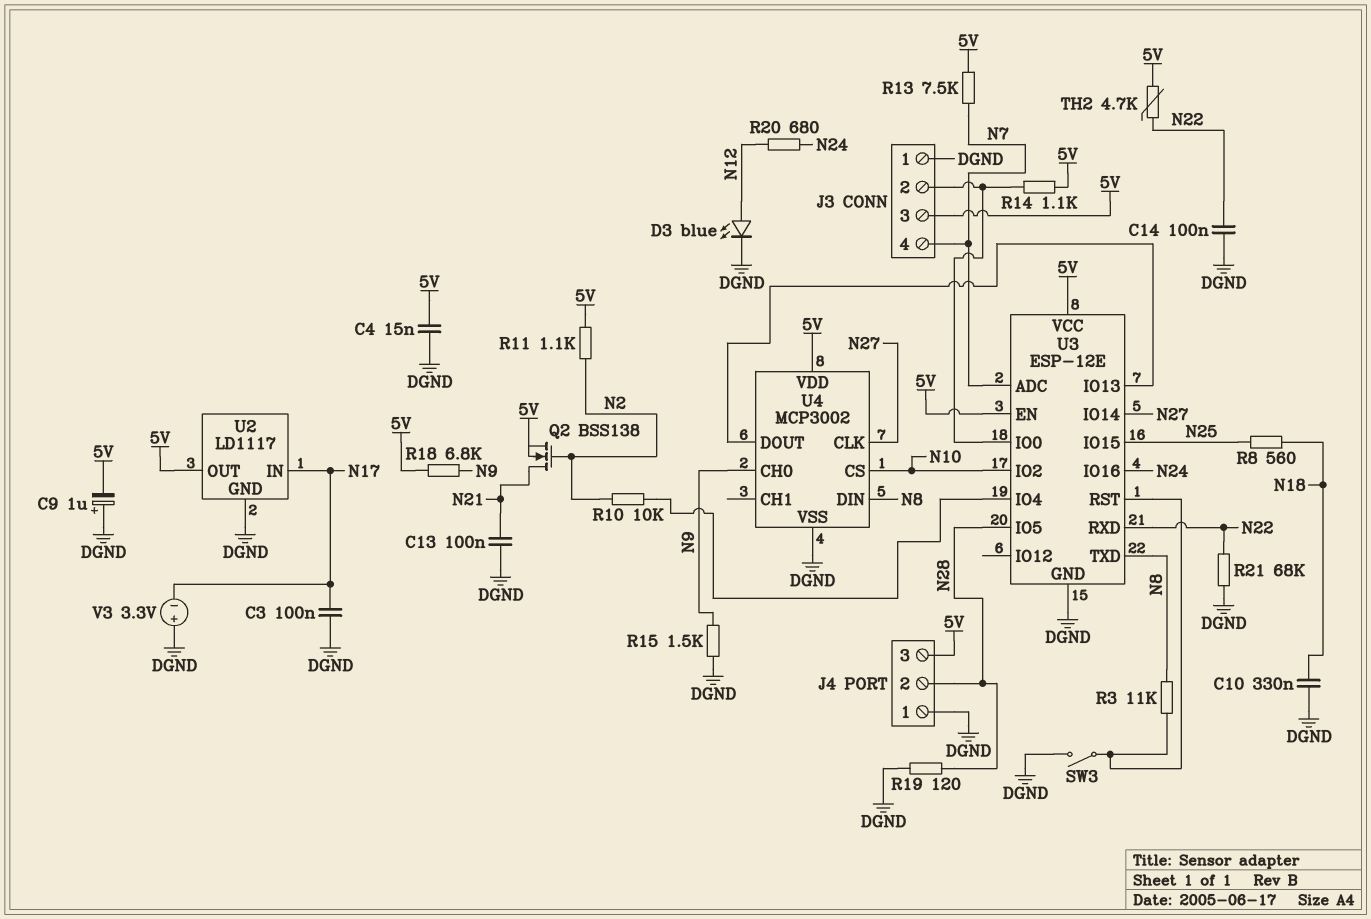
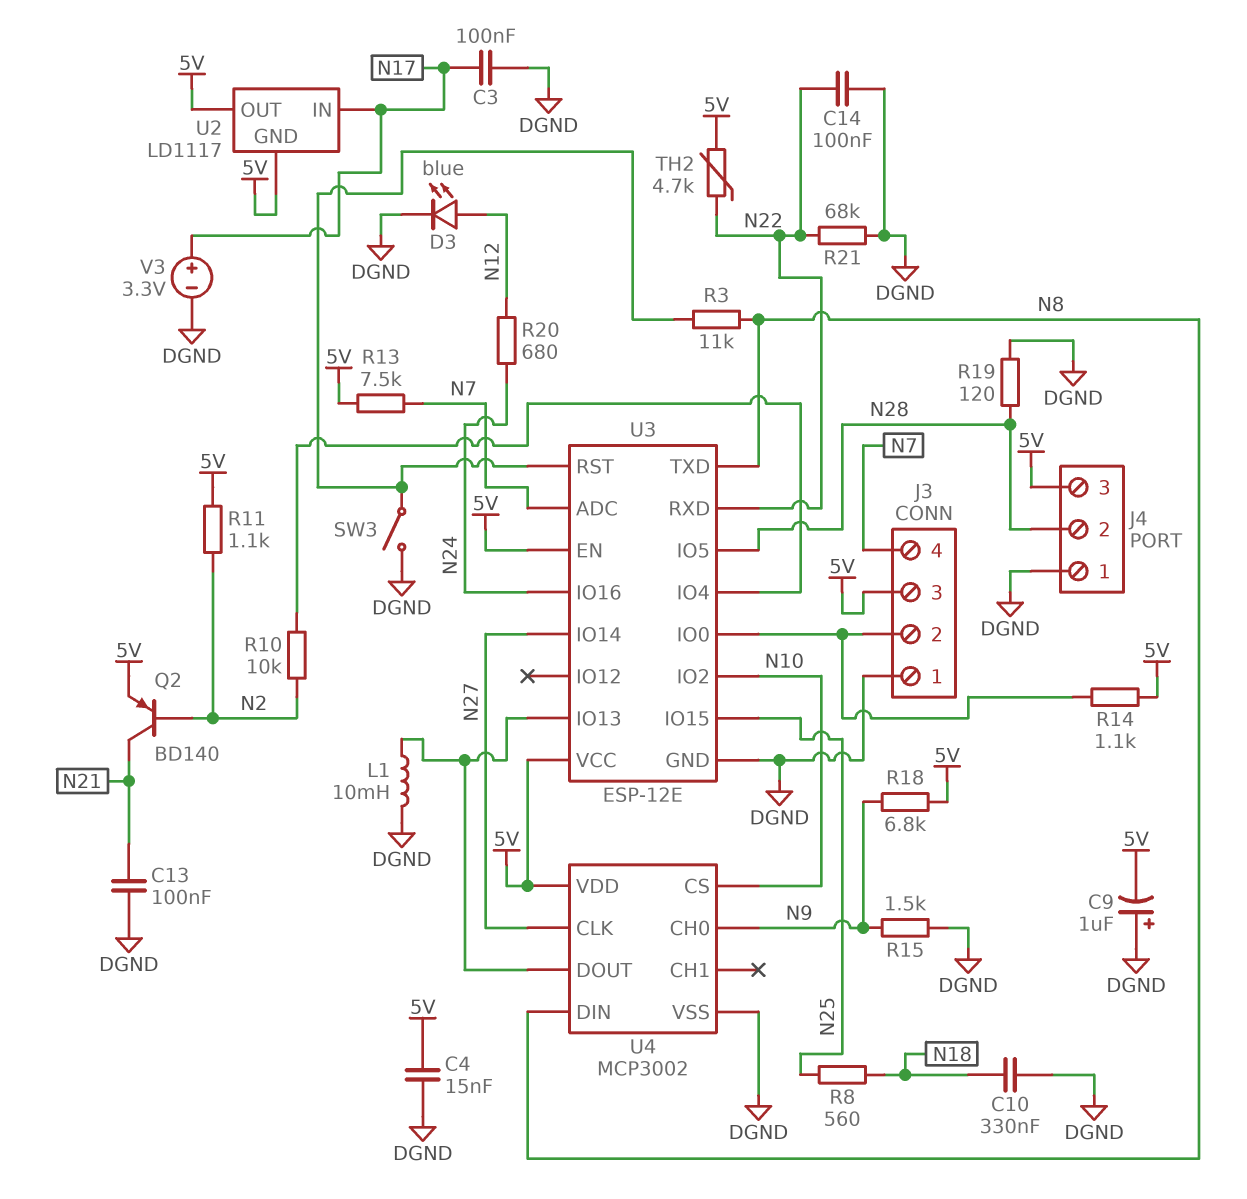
L1: none -> 10mH (DGND, U3/IO13)
Q2: NMOS BSS138 (G N2, D N21, S 5V) -> PNP BD140 (B N2, C N21, E 5V)
U2 pin GND: DGND -> 5V
V3: 3.3V (plus DGND, minus N17) -> 3.3V (plus N17, minus DGND)

